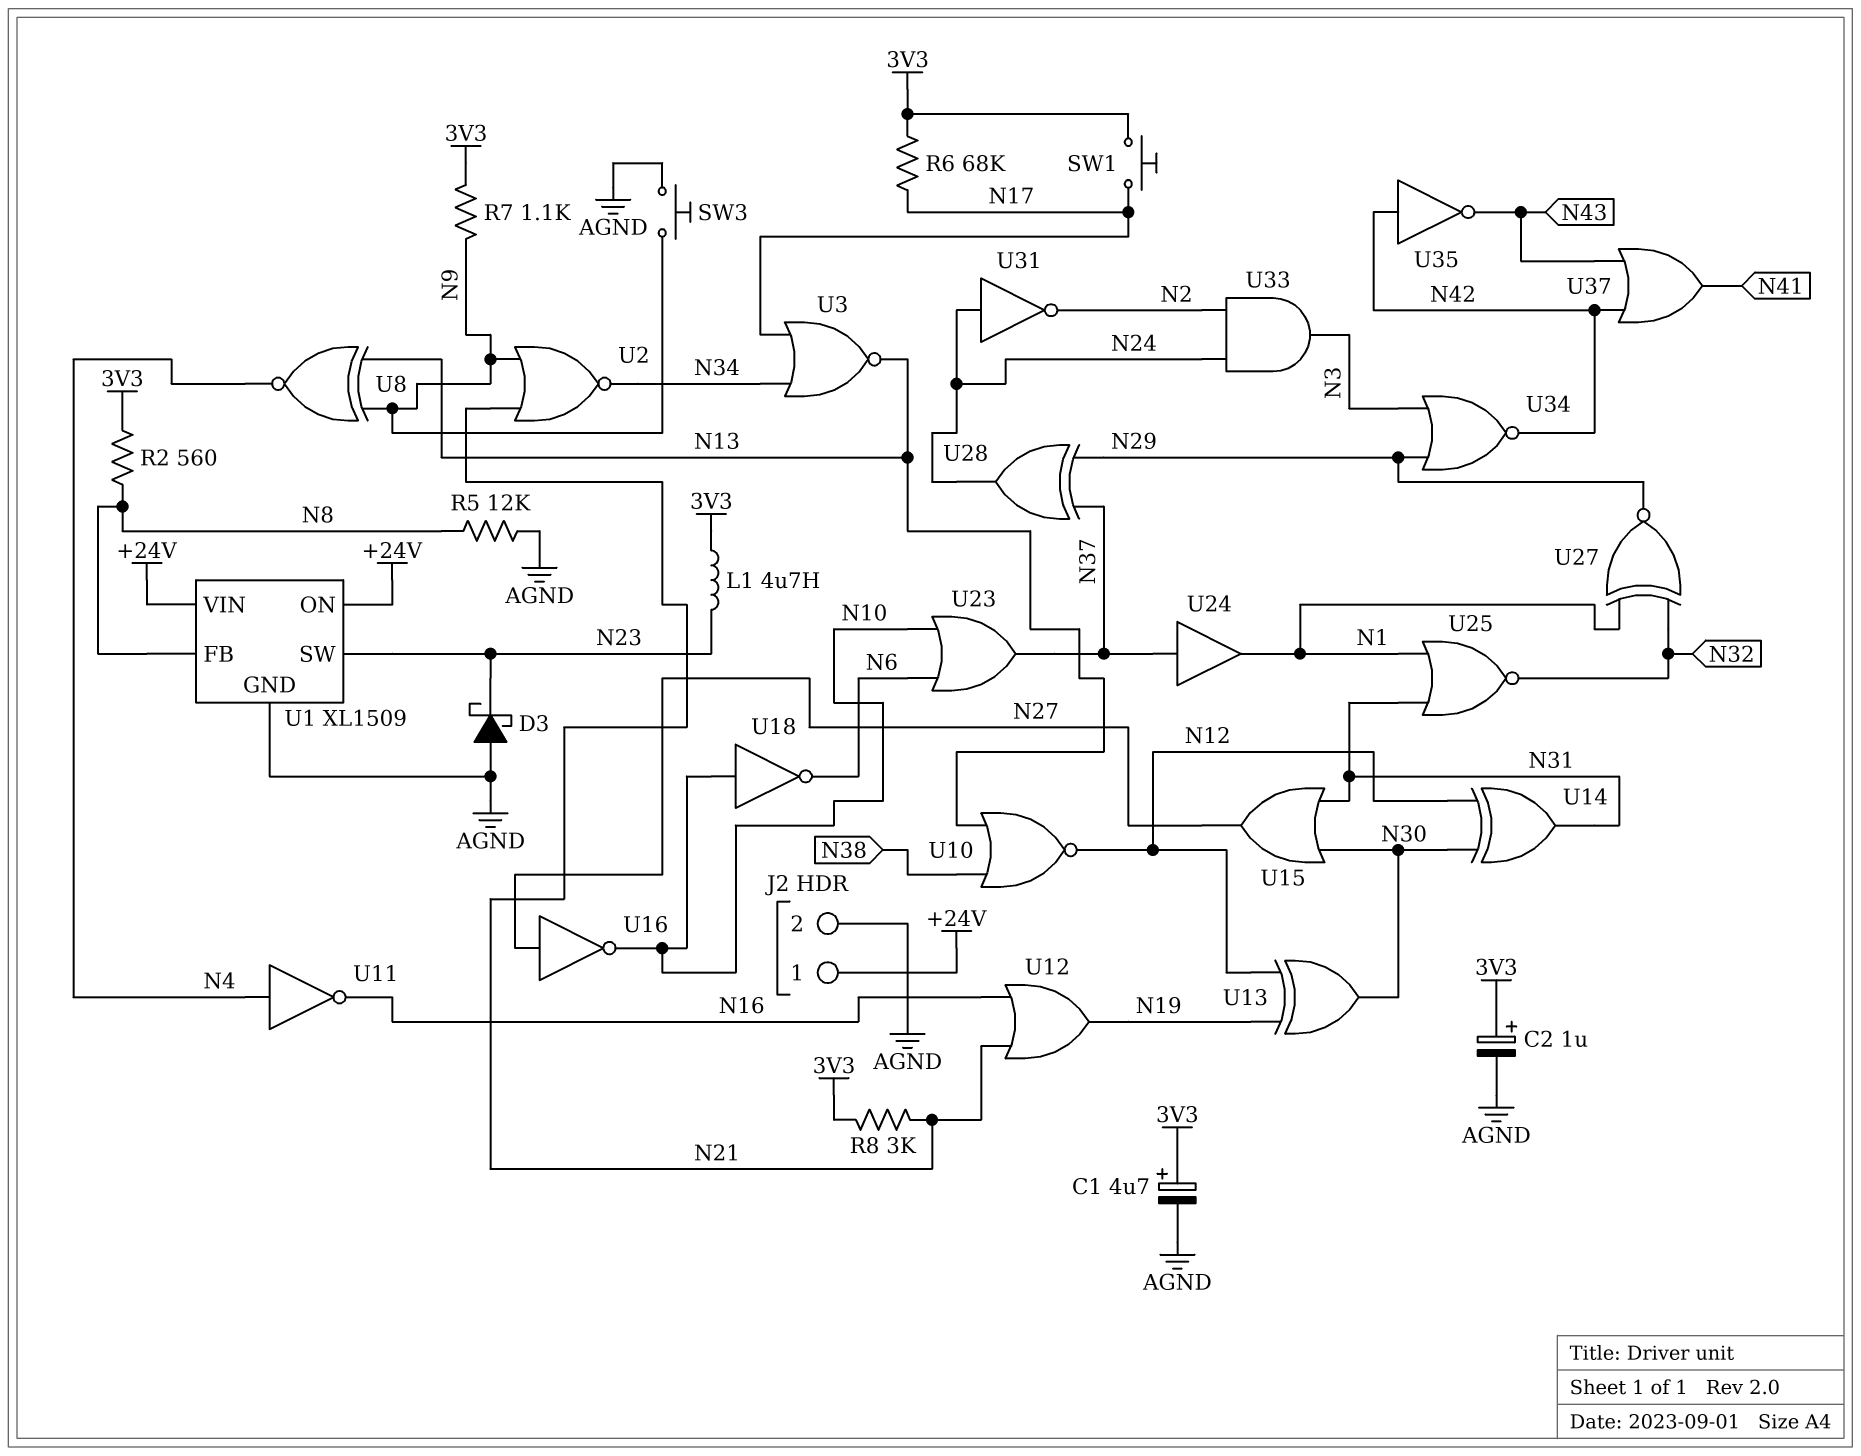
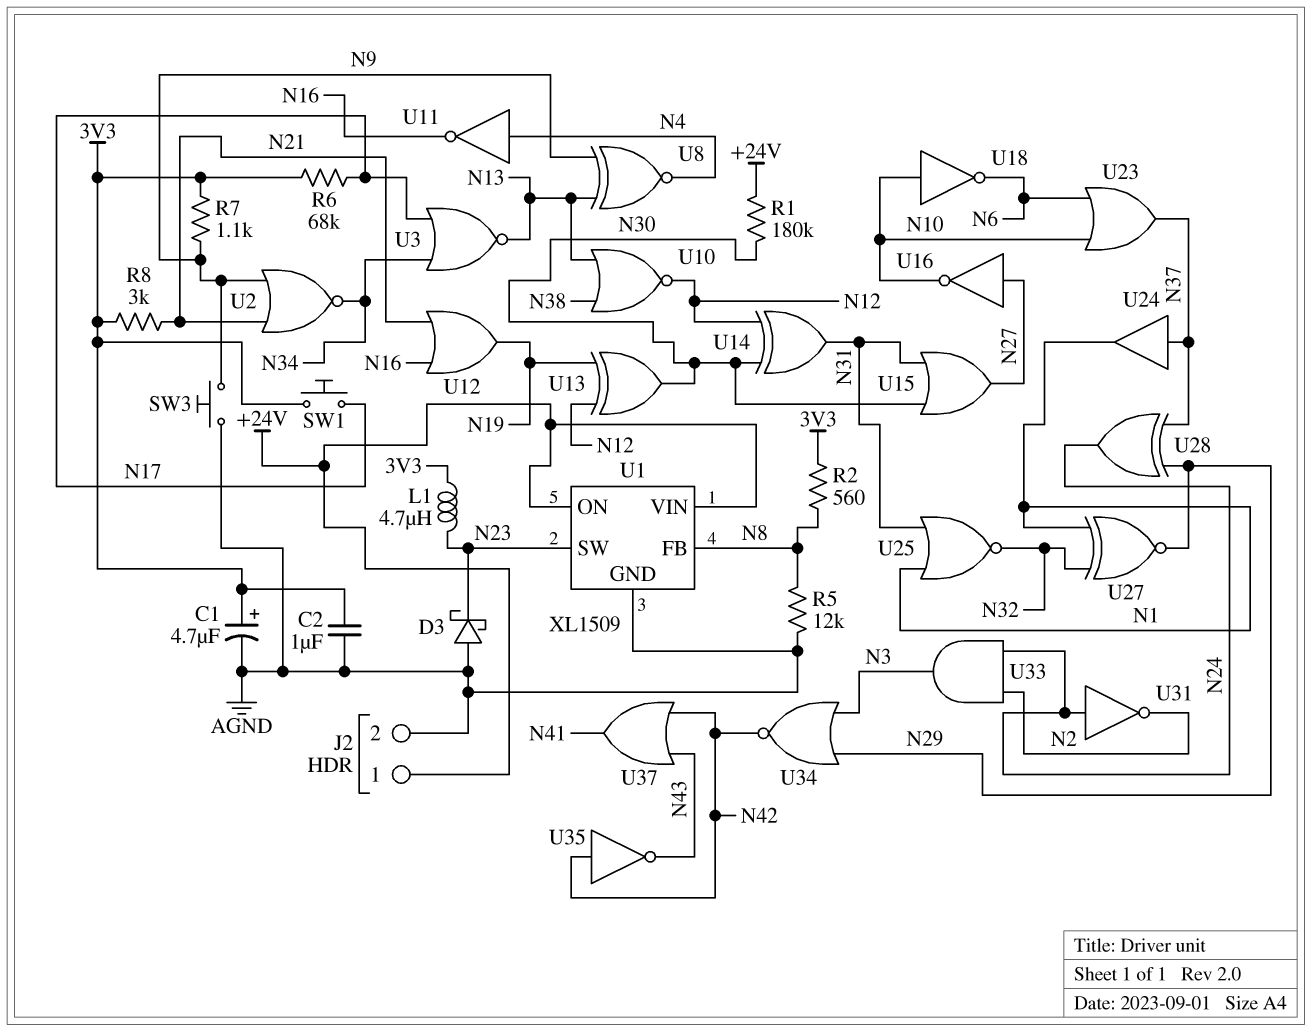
C2: 1uF (plus 3V3, minus AGND) -> 1uF (3V3, AGND)
R1: none -> 180k (+24V, N30)

